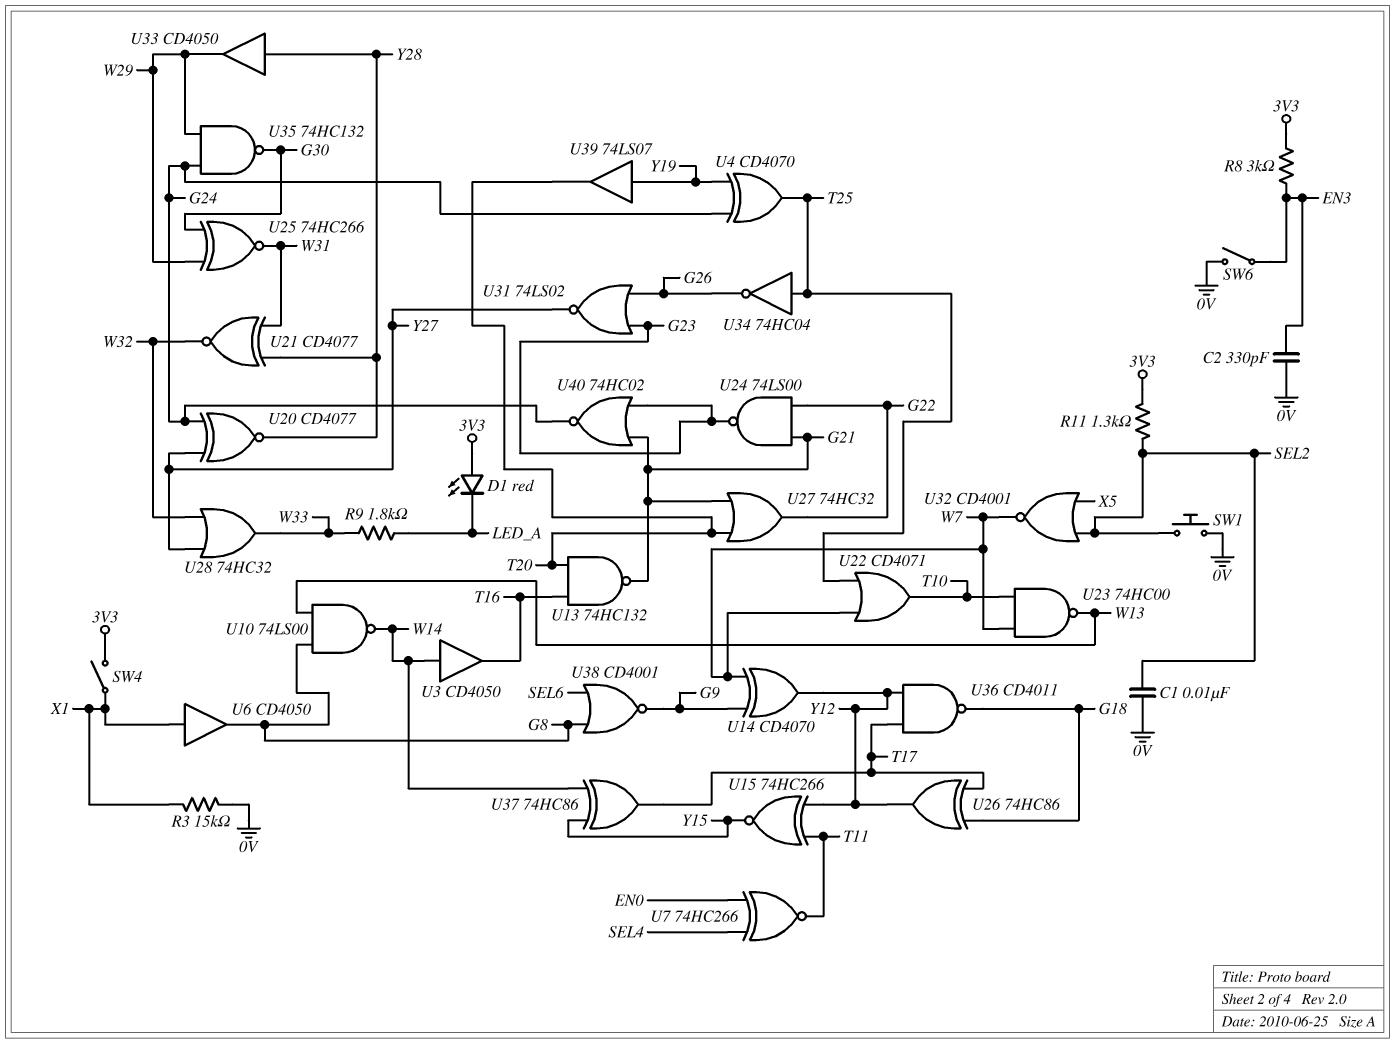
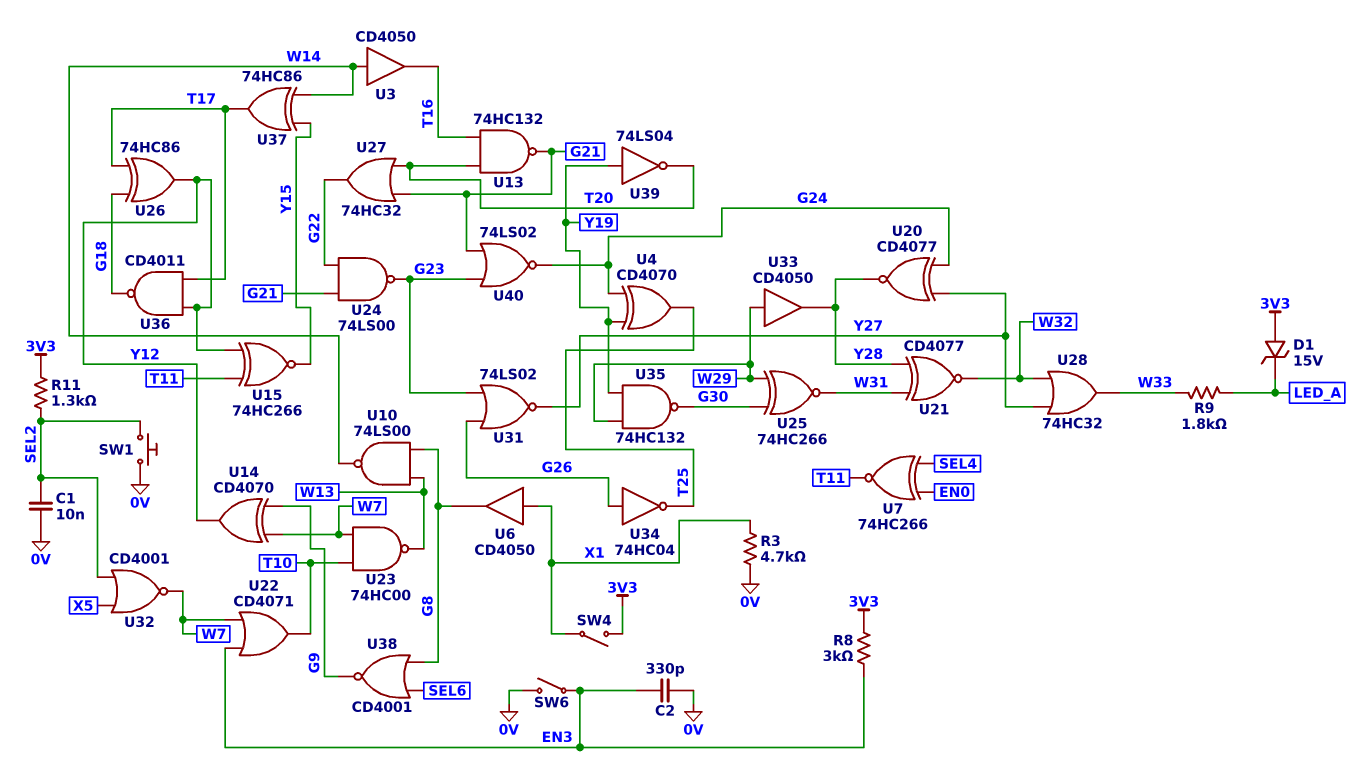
D1: LED red (A 3V3, K LED_A) -> zener 15V (A 3V3, K LED_A)
R3: 15k (0V, X1) -> 4.7k (0V, X1)
U22: OR CD4071 (in T25, in W7, out T10) -> OR CD4071 (in EN3, in W7, out T10)
U33: buffer CD4050 (in Y28, out W29) -> buffer CD4050 (in W29, out Y28)
U34: NOT 74HC04 (in T25, out G26) -> NOT 74HC04 (in G26, out T25)
U35: NAND 74HC132 (in G24, in W29, out G30) -> NAND 74HC132 (in W29, in Y19, out G30)
U39: buffer 74LS07 (in Y19, out T20) -> NOT 74LS04 (in Y19, out T20)
U40: NOR 74HC02 (in G21, in G23, out G24) -> NOR 74LS02 (in G21, in G23, out G24)

